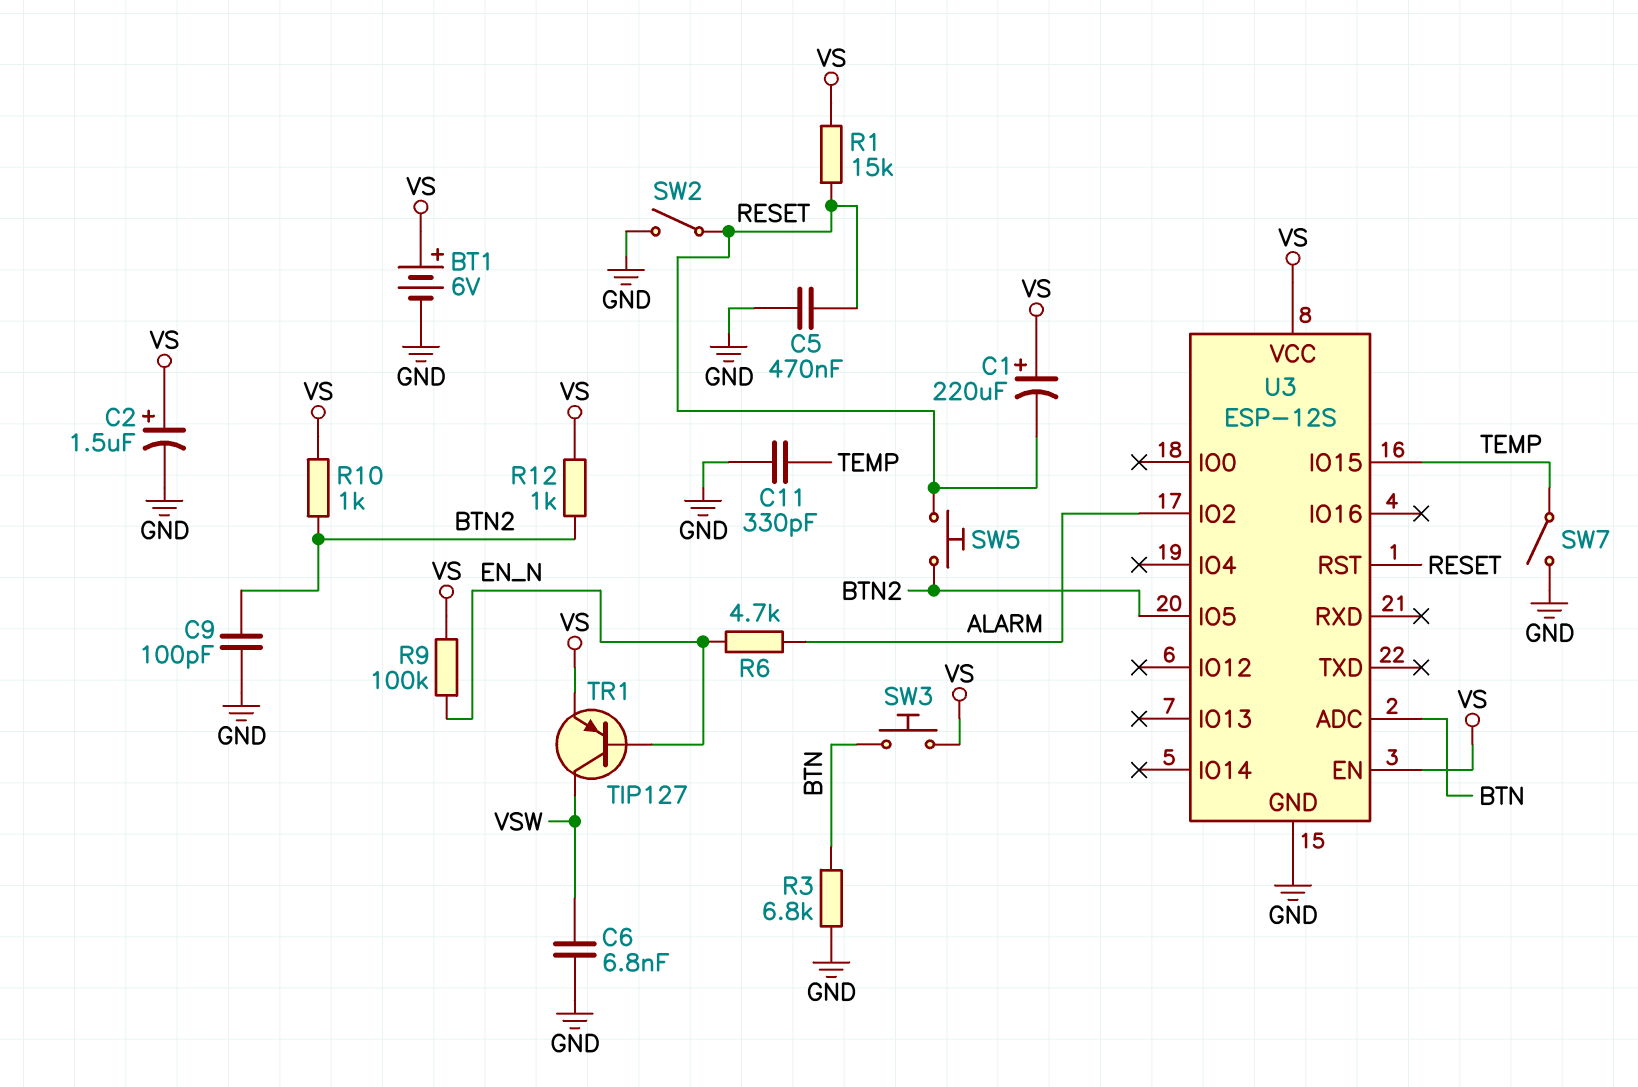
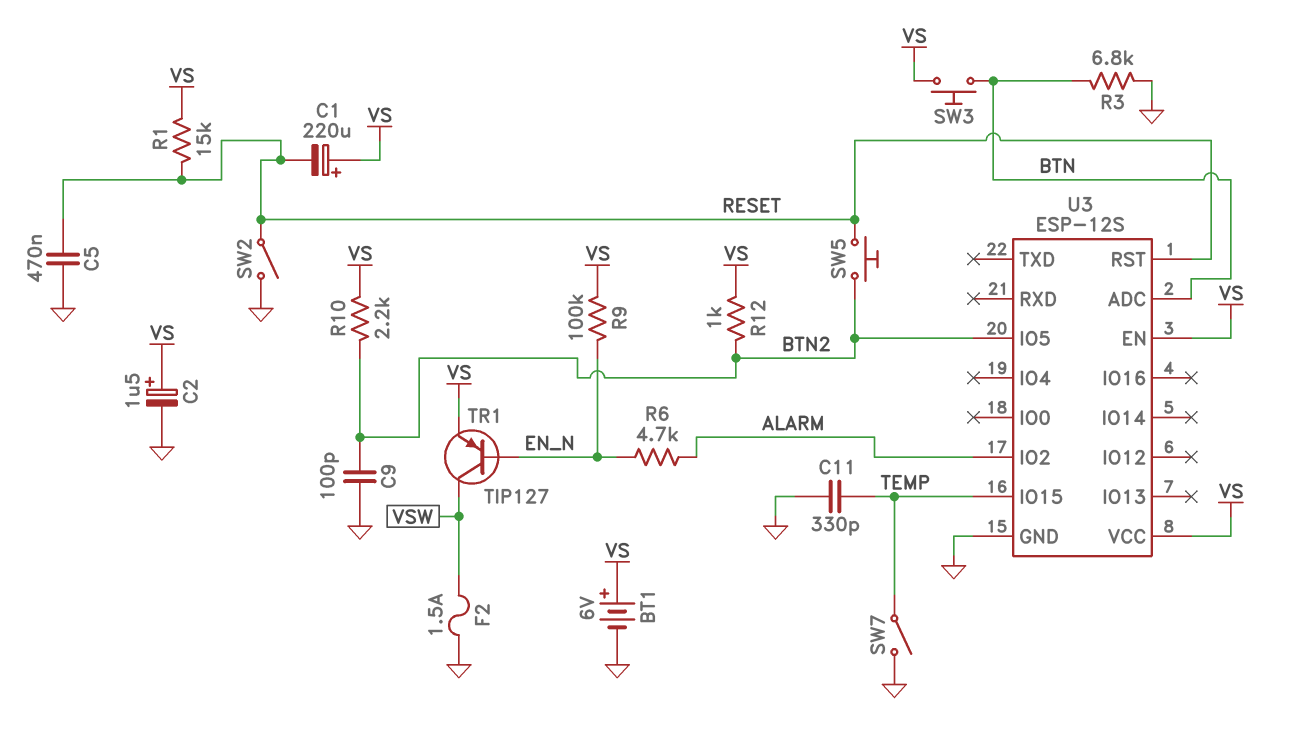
C6: 6.8nF (GND, VSW) -> none
F2: none -> 1.5A (GND, VSW)
R10: 1k (BTN2, VS) -> 2.2k (BTN2, VS)

